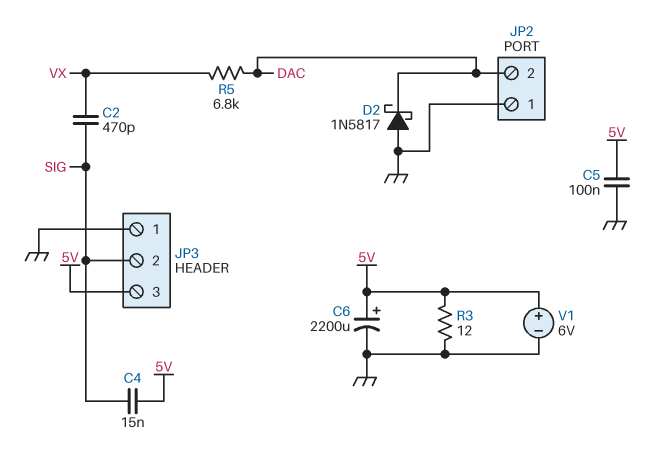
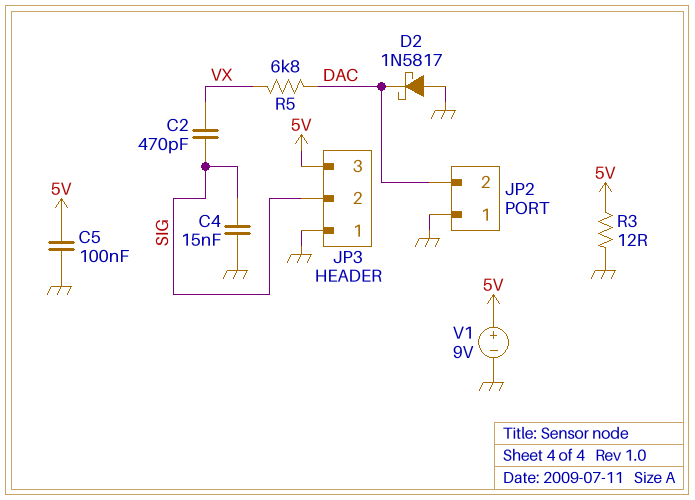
C4: 15nF (5V, SIG) -> 15nF (GND, SIG)
C6: 2200uF (plus 5V, minus GND) -> none
V1: 6V (plus 5V, minus GND) -> 9V (plus 5V, minus GND)

